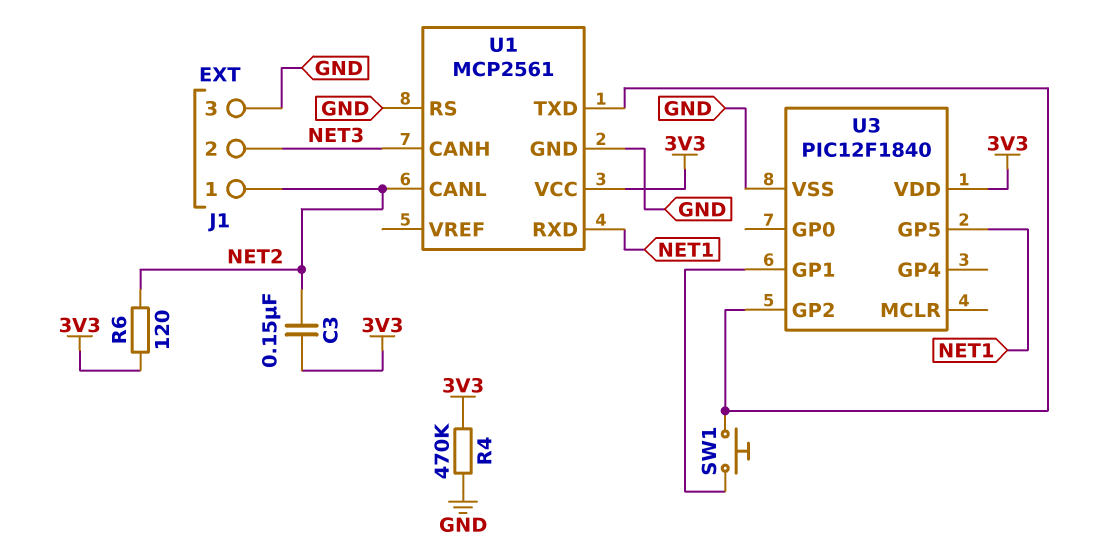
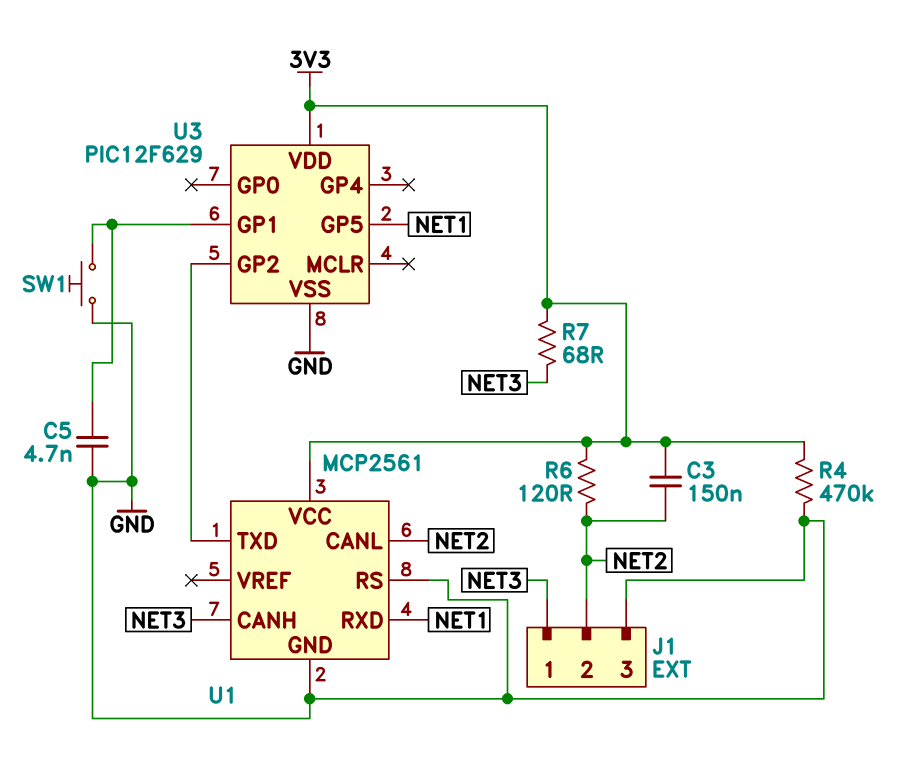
C5: none -> 4.7nF (GND, U3/GP1)
J1 pin 1: NET2 -> NET3
J1 pin 2: NET3 -> NET2
R7: none -> 68 (3V3, NET3)
SW1: button (U1/TXD, U3/GP1) -> button (GND, U3/GP1)
U3: PIC12F1840 -> PIC12F629

